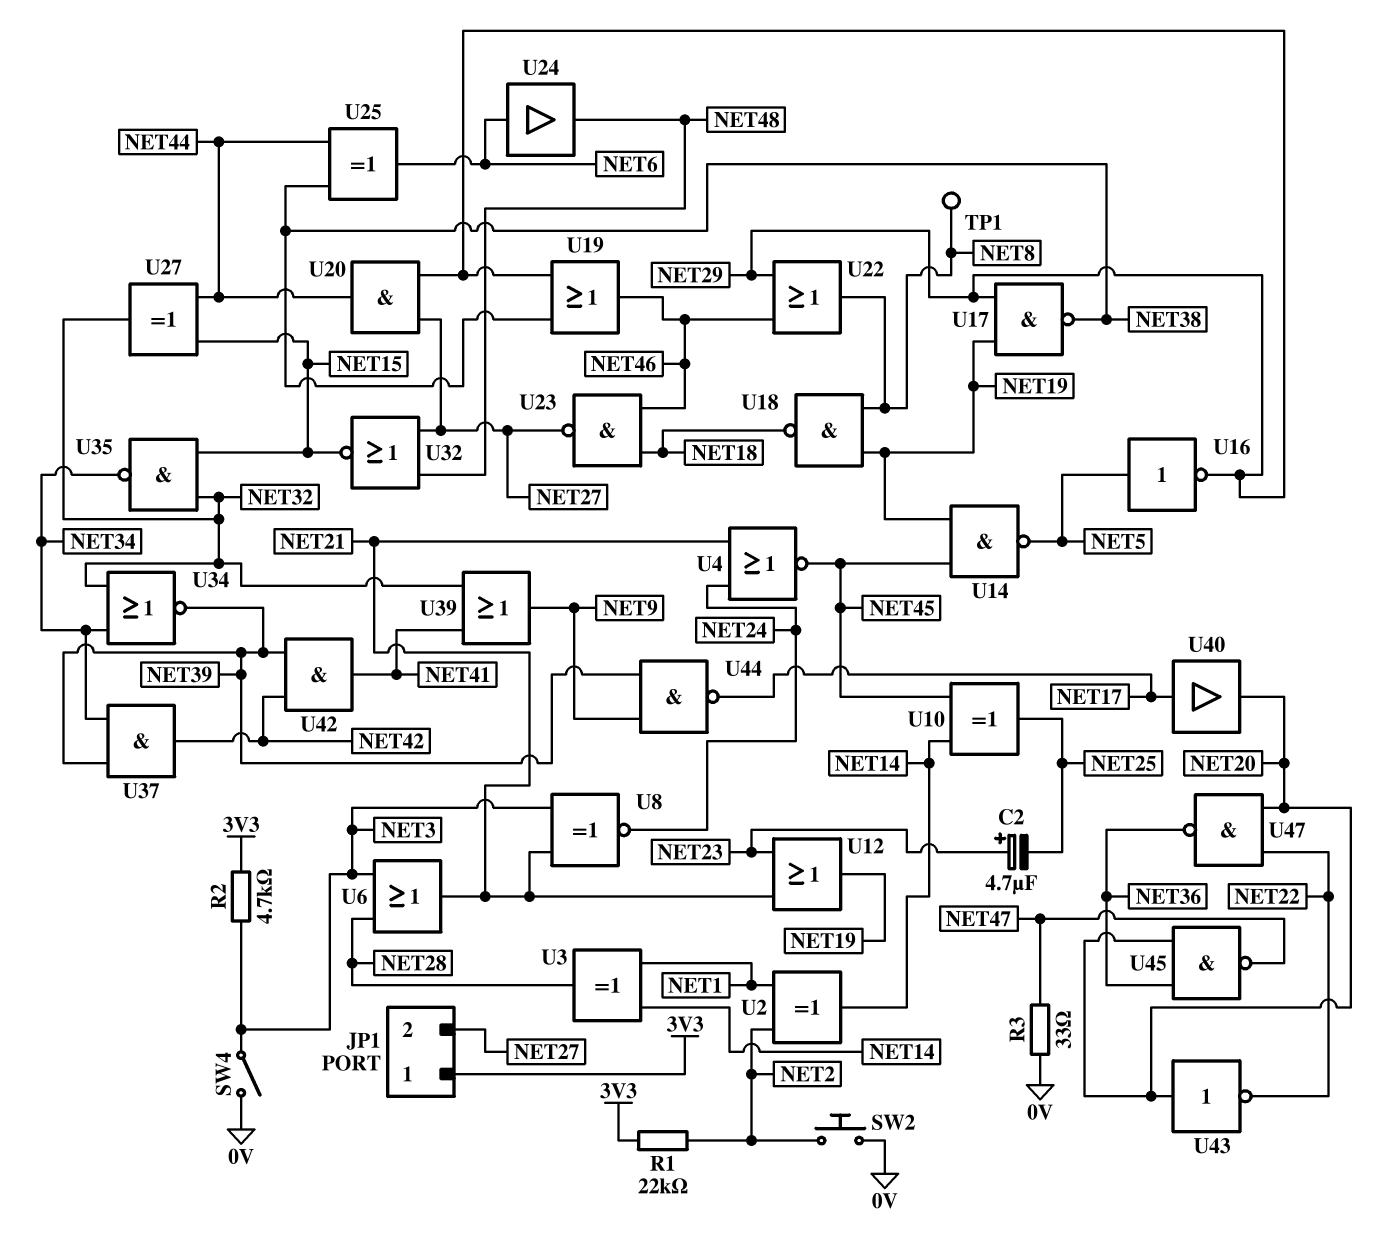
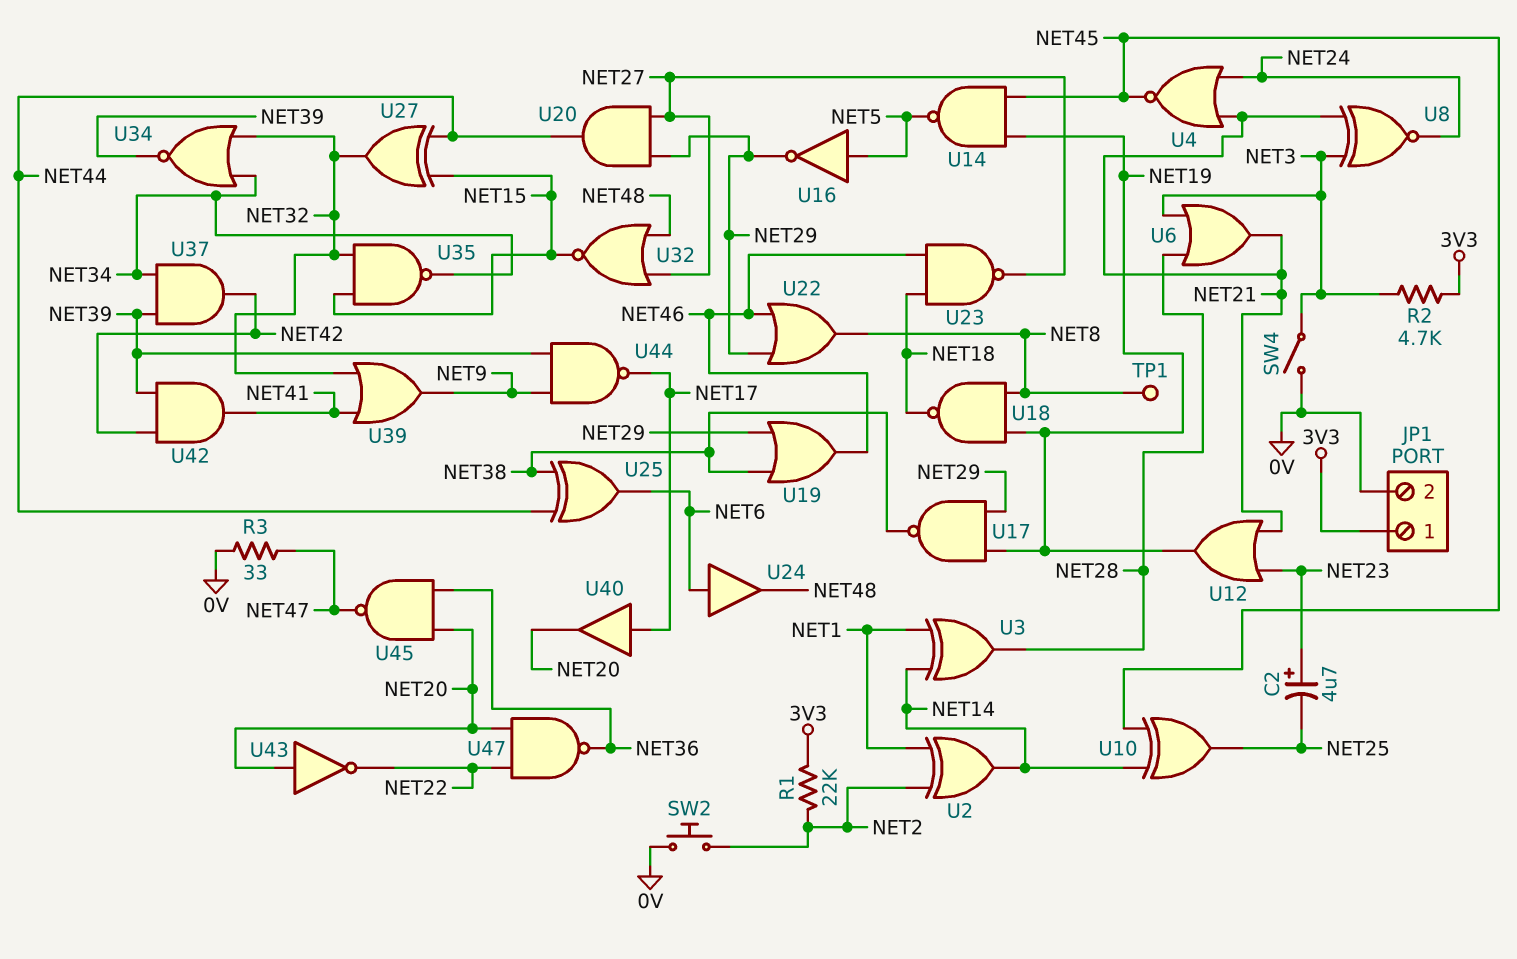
JP1 pin 2: NET27 -> 0V

